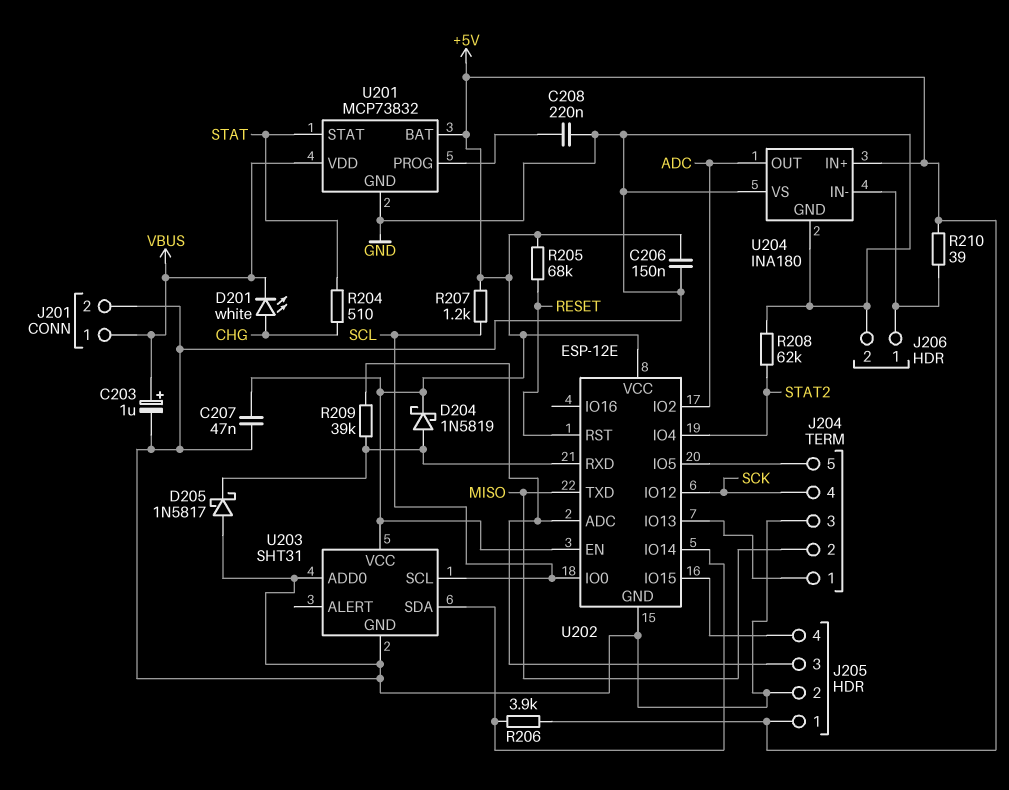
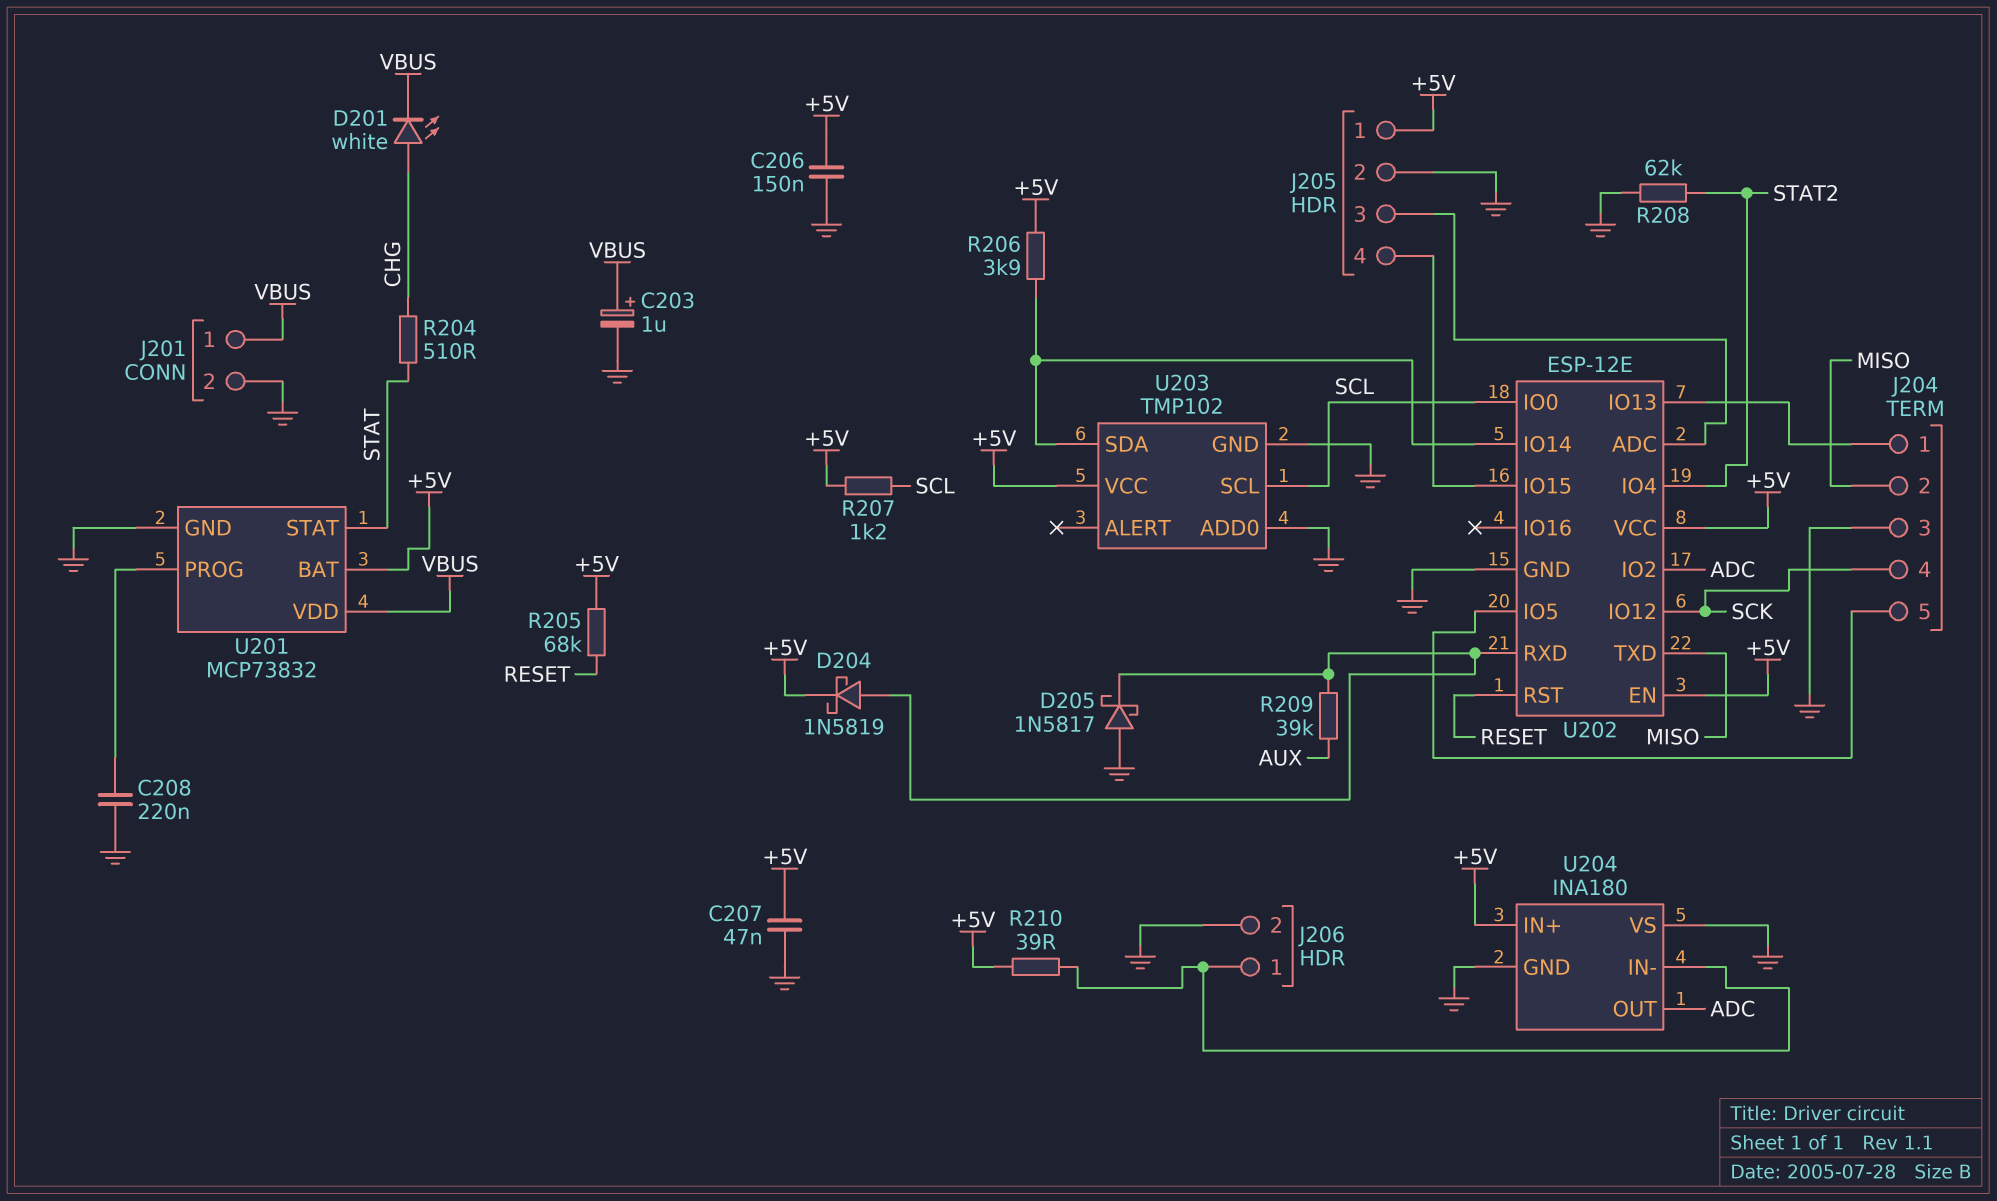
R209: 39k (J205/3, U202/RXD) -> 39k (AUX, U202/RXD)
U203: SHT31 -> TMP102

